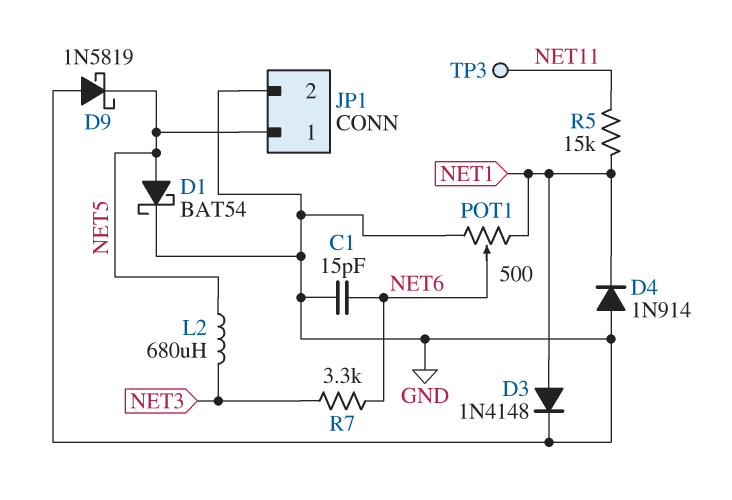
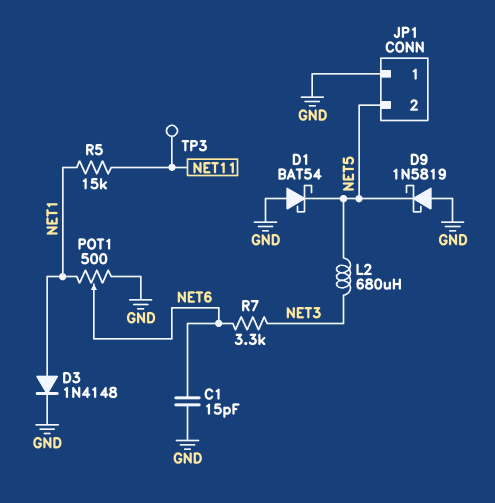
D1: schottky BAT54 (A NET5, K GND) -> schottky BAT54 (A GND, K NET5)
D4: diode 1N914 (A GND, K NET1) -> none
JP1 pin 1: NET5 -> GND
JP1 pin 2: GND -> NET5

